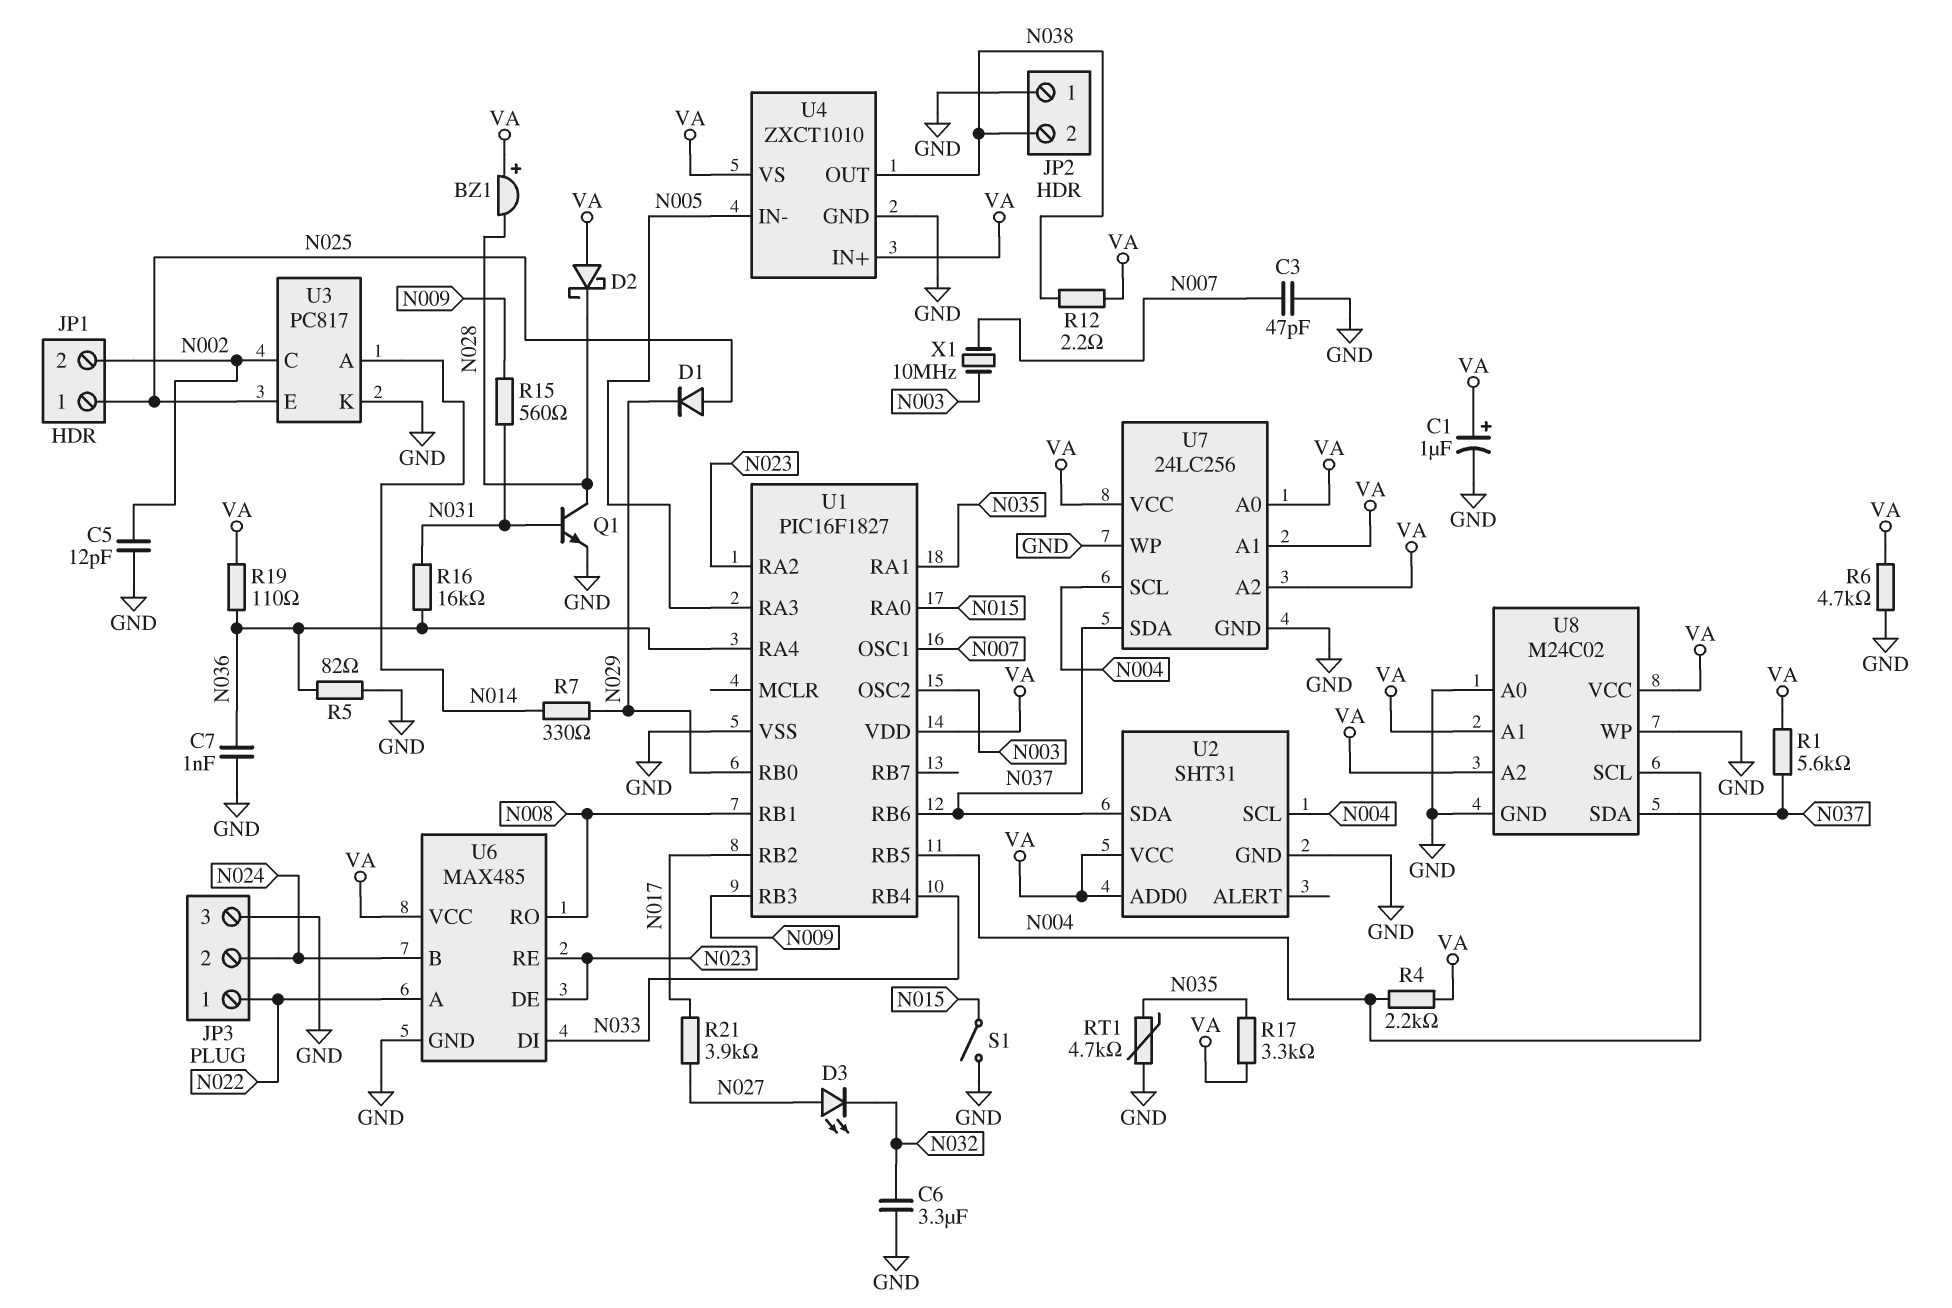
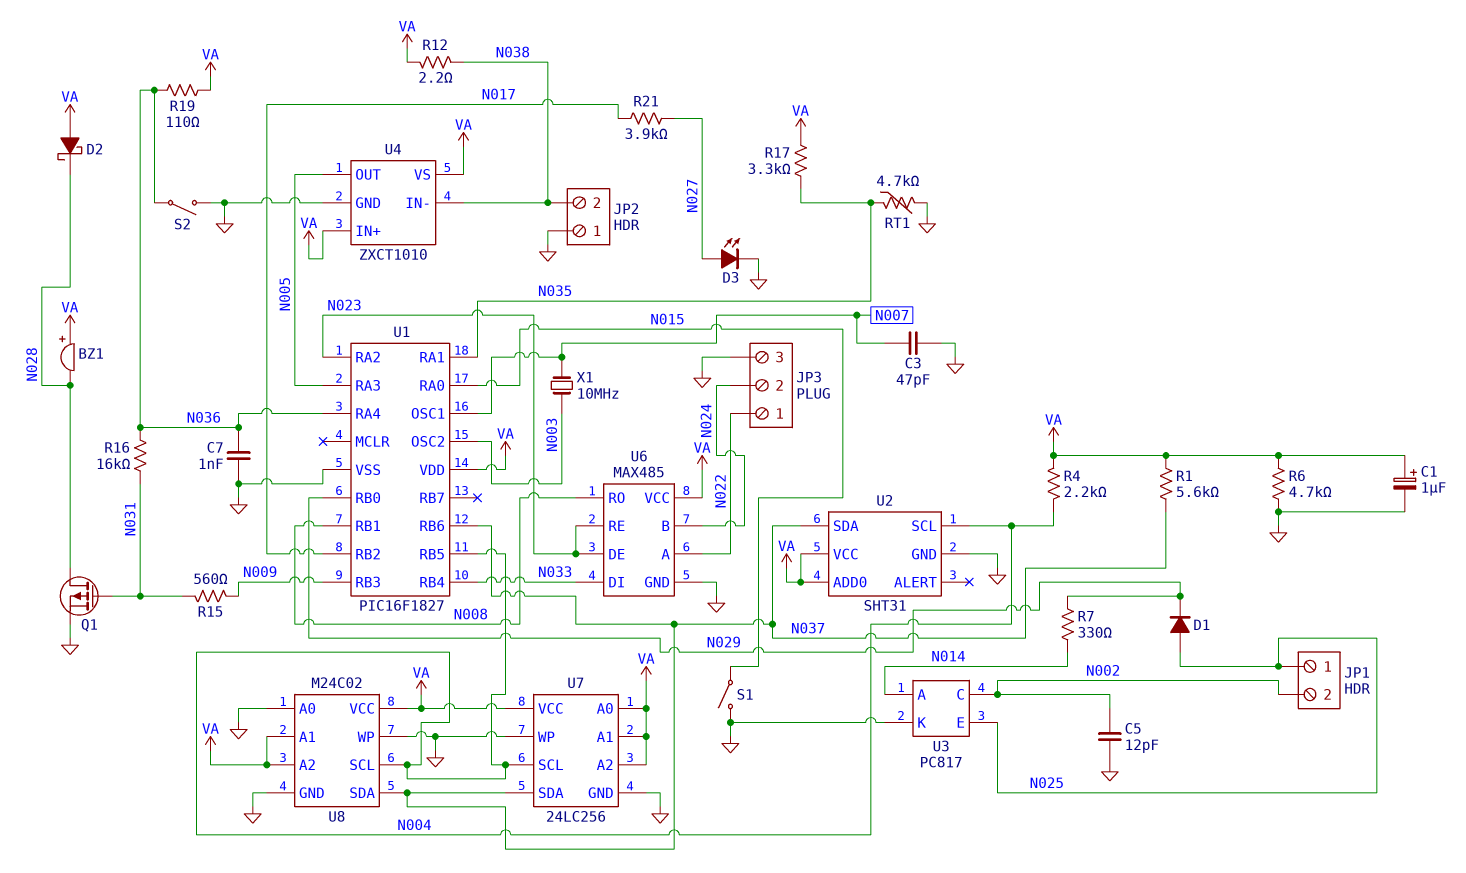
C6: 3.3uF (GND, N032) -> none
D3: LED (A N027, K N032) -> LED (A N027, K GND)
Q1: NPN (B N031, C N028, E GND) -> PMOS (G N031, D N028, S GND)
R5: 82 (GND, N036) -> none
S2: none -> switch (GND, N036)
U4 pin IN-: N005 -> N038
U4 pin OUT: N038 -> N005

